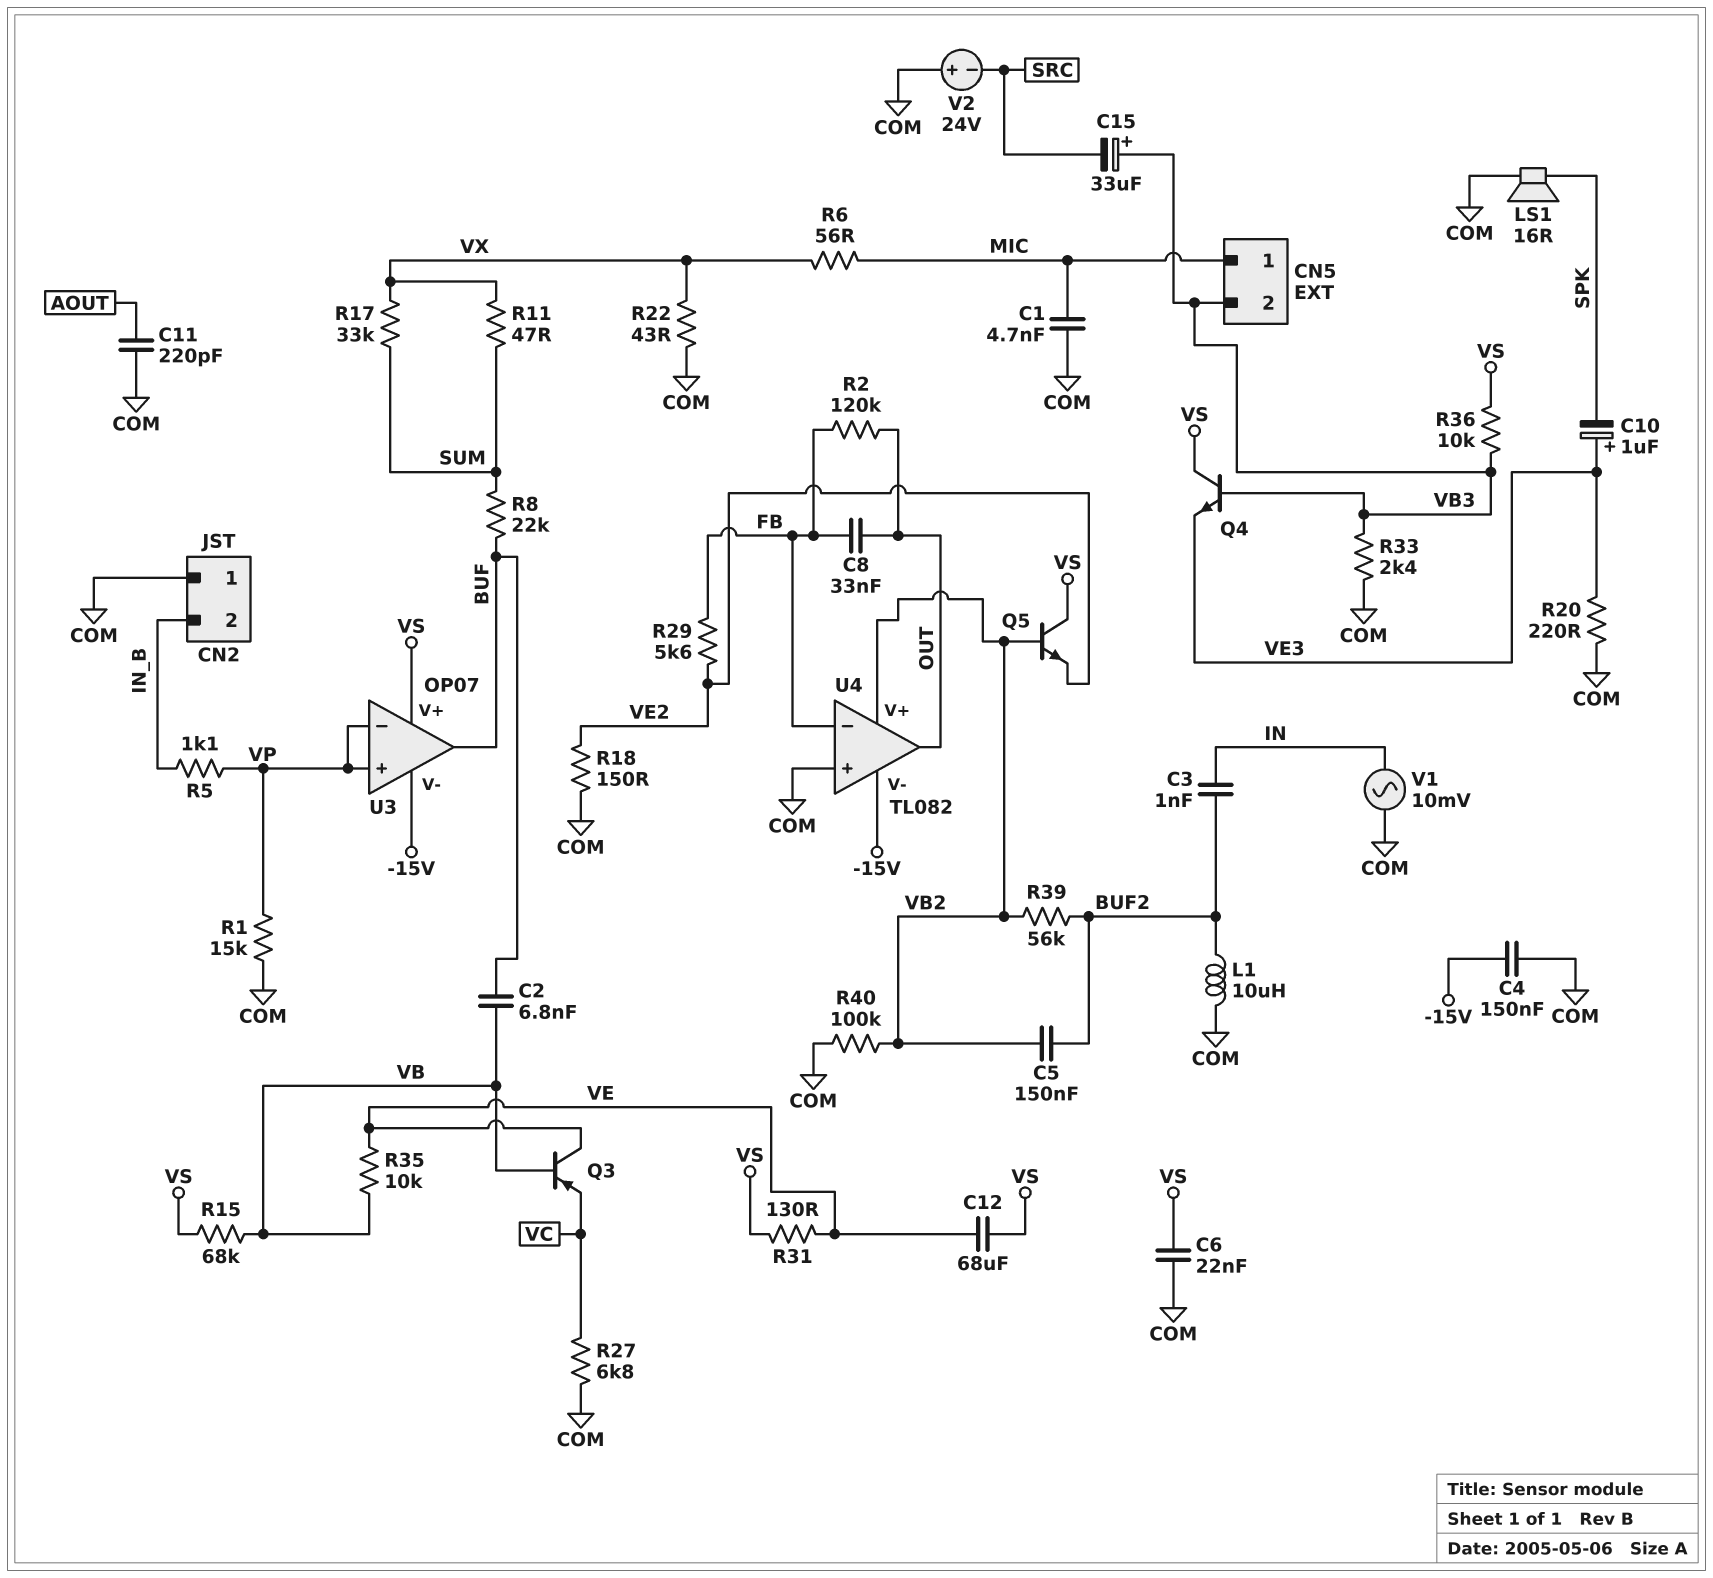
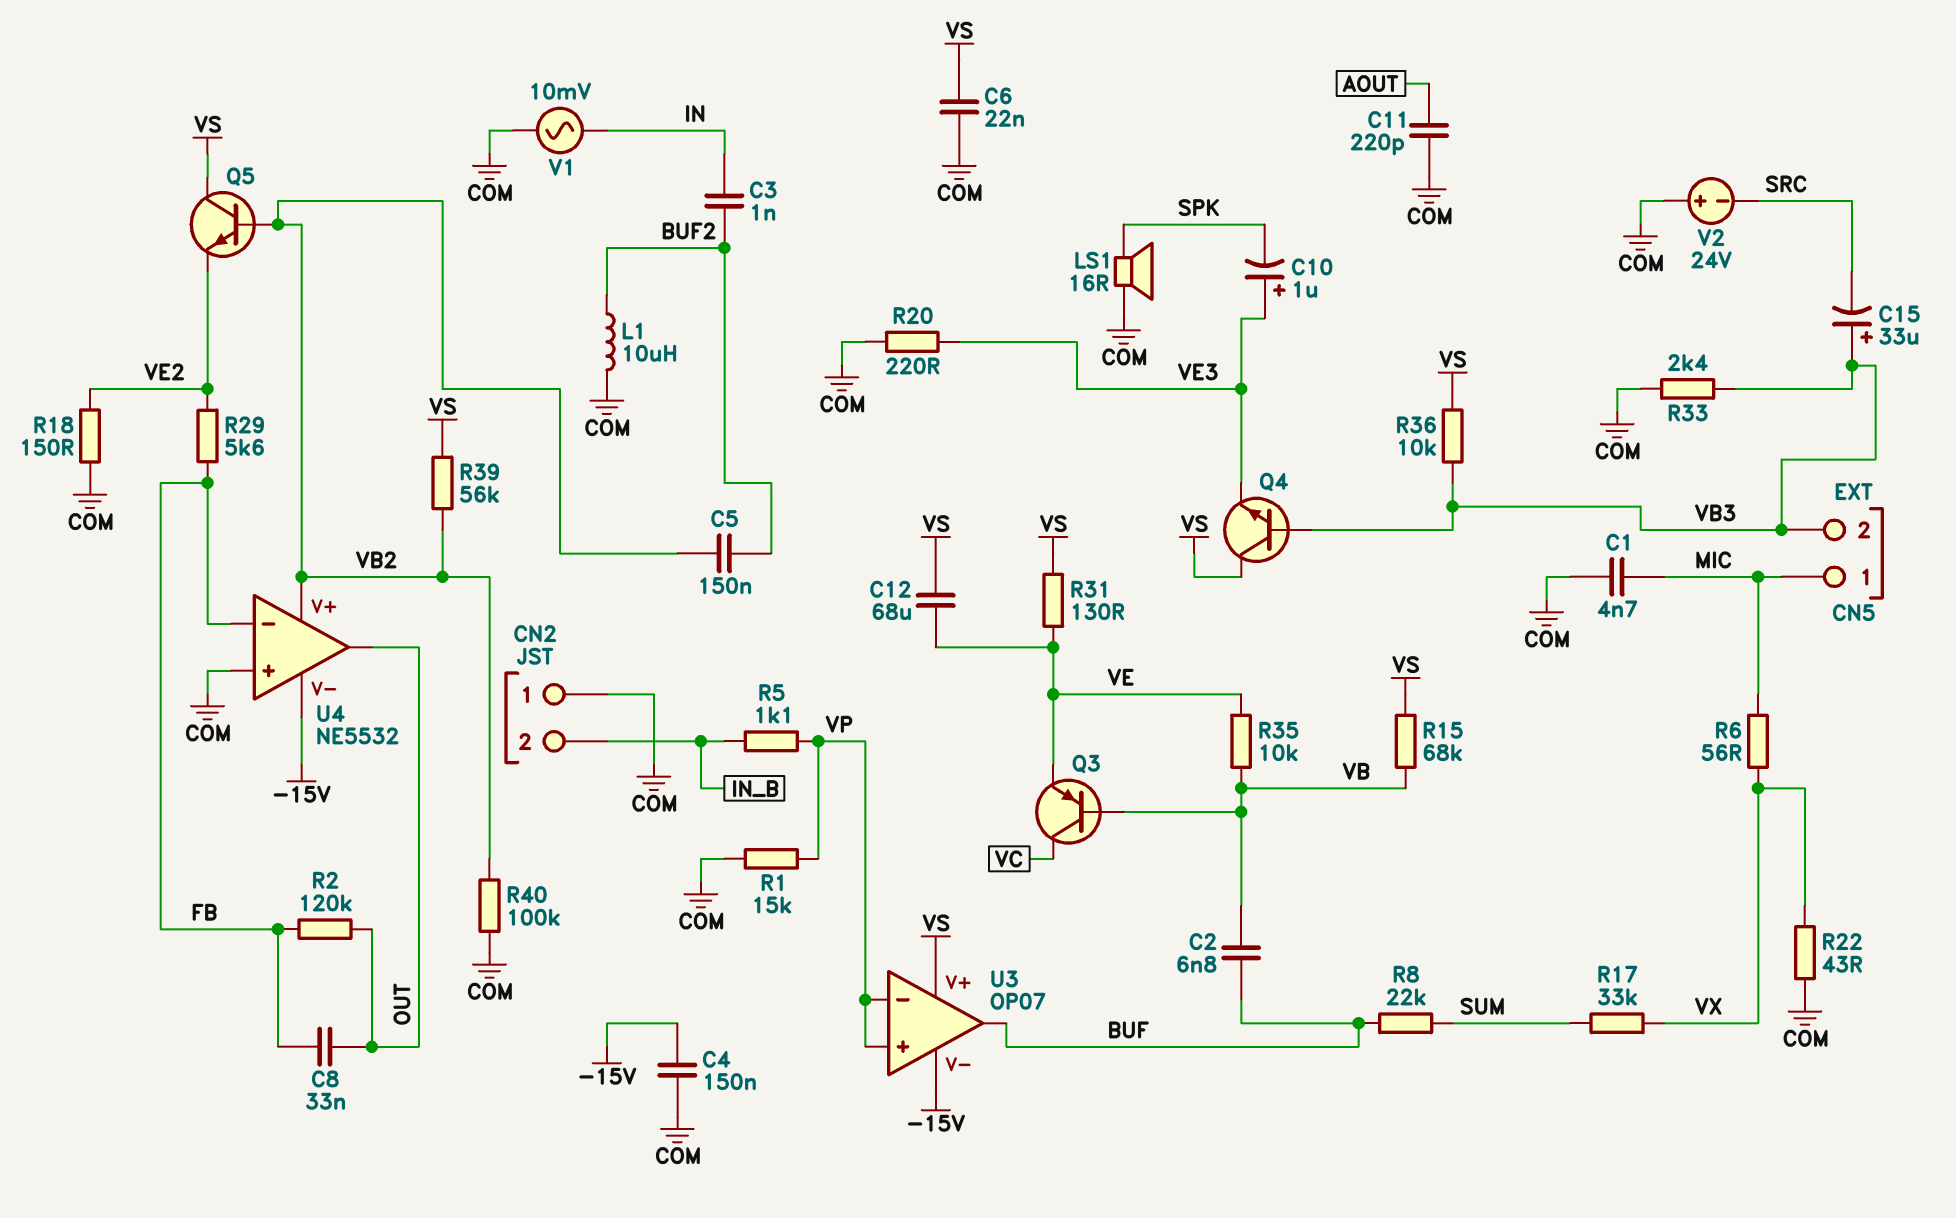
Q3: PNP (B VB, C VE, E VC) -> PNP (B VB, C VC, E VE)
R11: 47 (SUM, VX) -> none
R27: 6.8k (COM, VC) -> none
R39: 56k (BUF2, VB2) -> 56k (VB2, VS)
U4: TL082 -> NE5532

